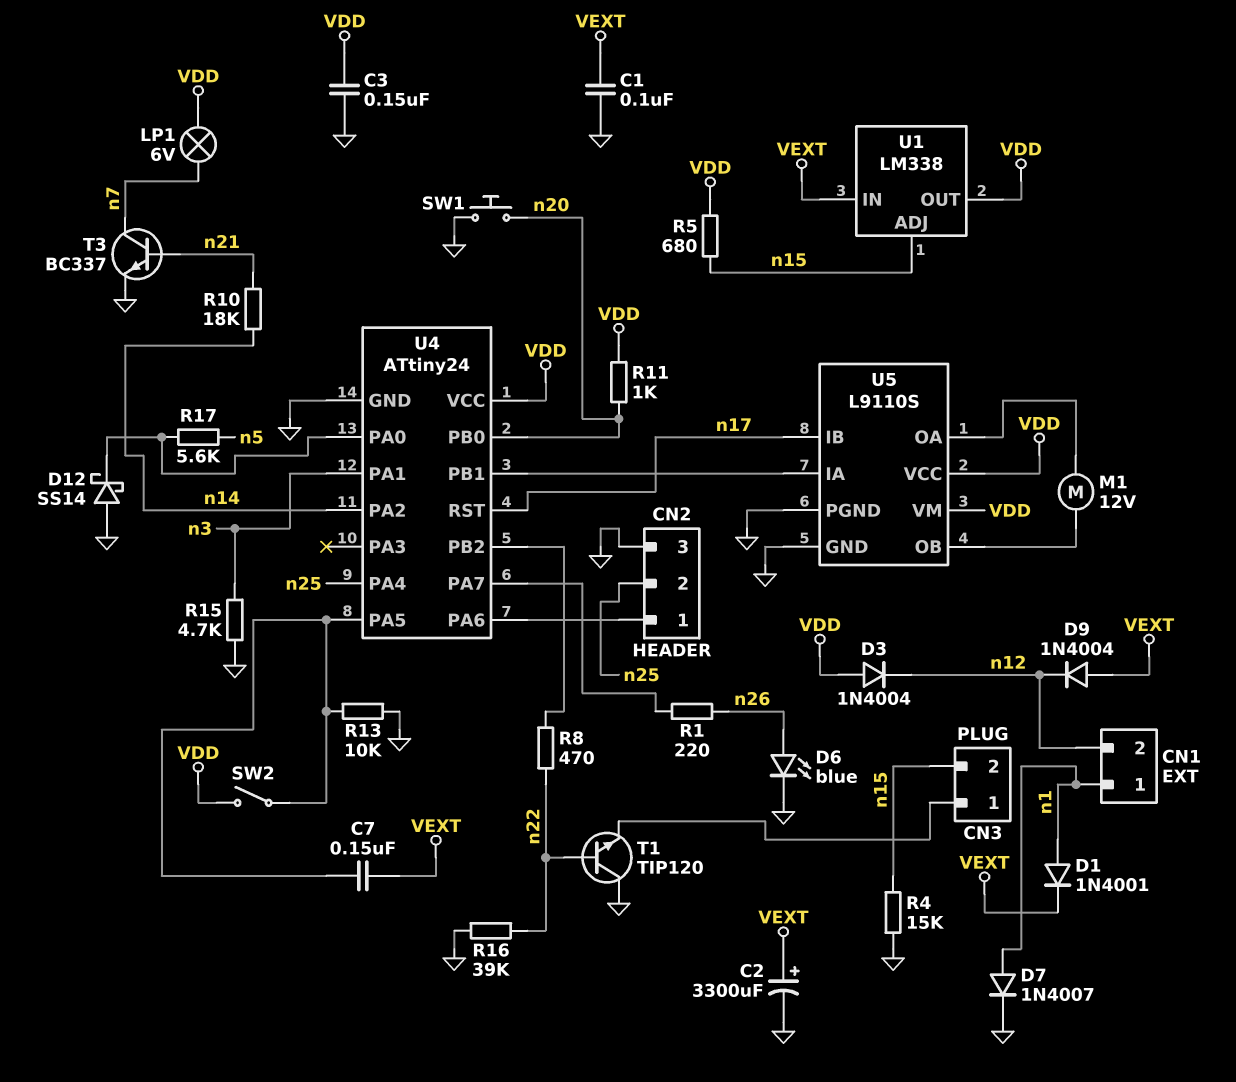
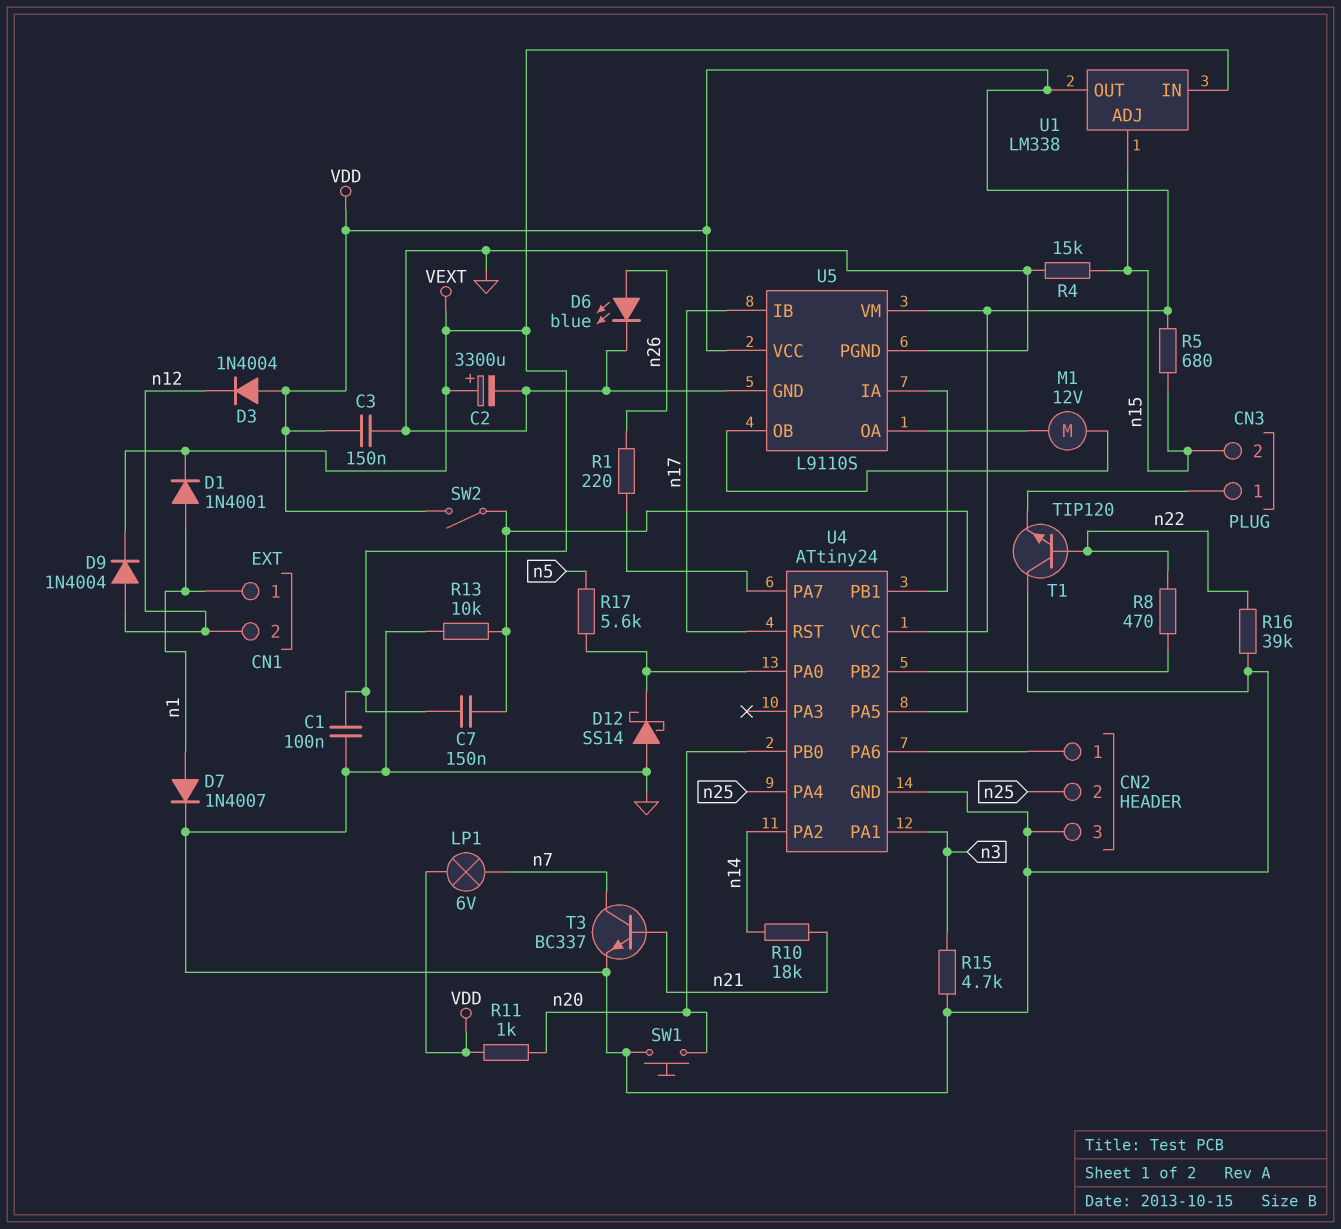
D9: diode 1N4004 (A VEXT, K n12) -> diode 1N4004 (A n12, K VEXT)

